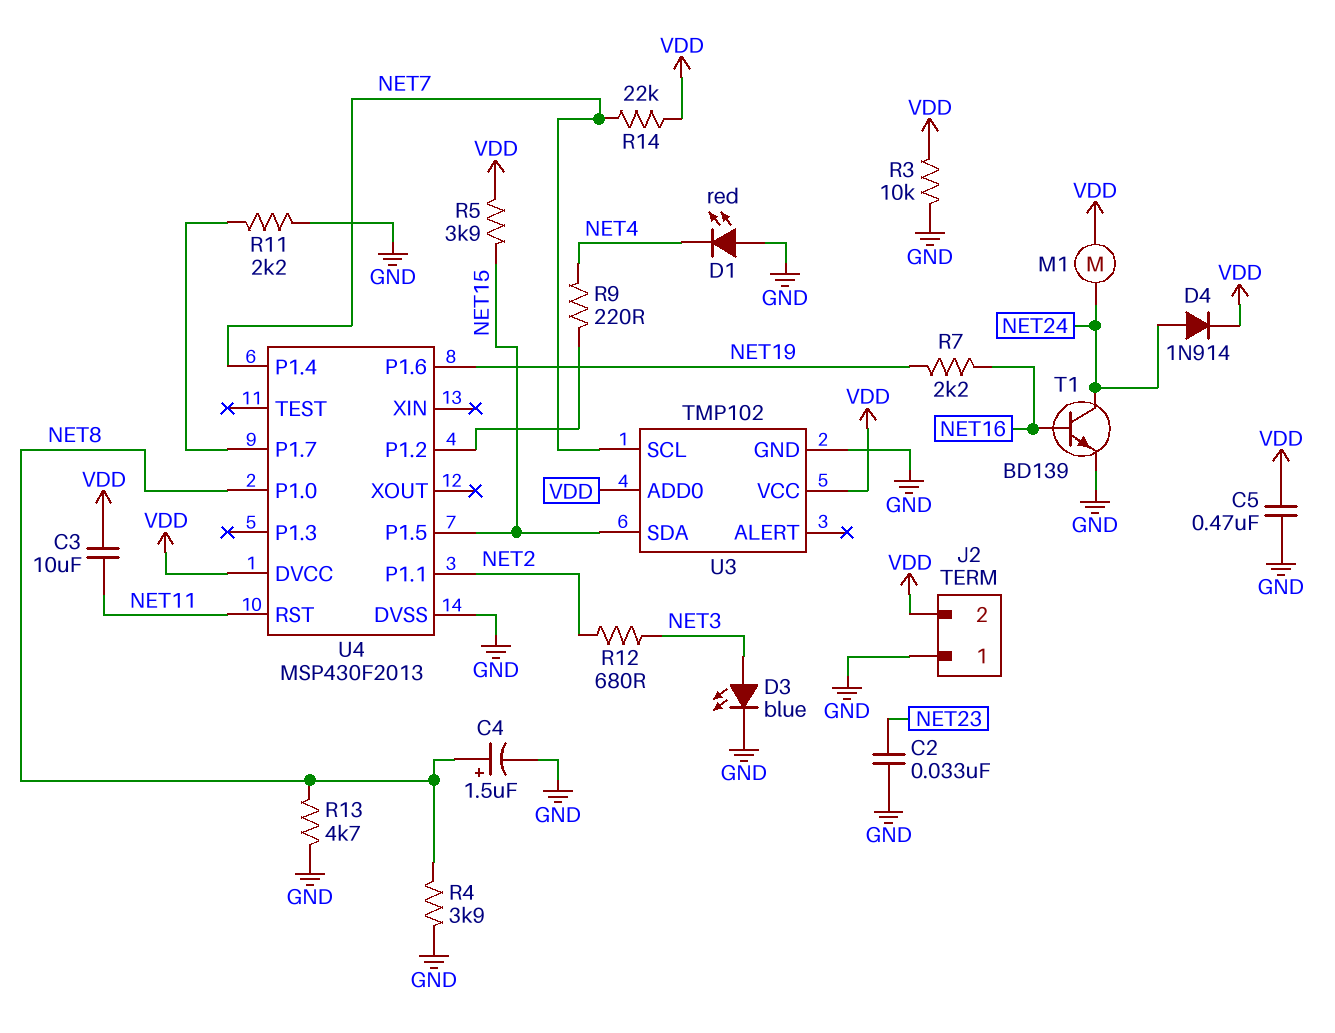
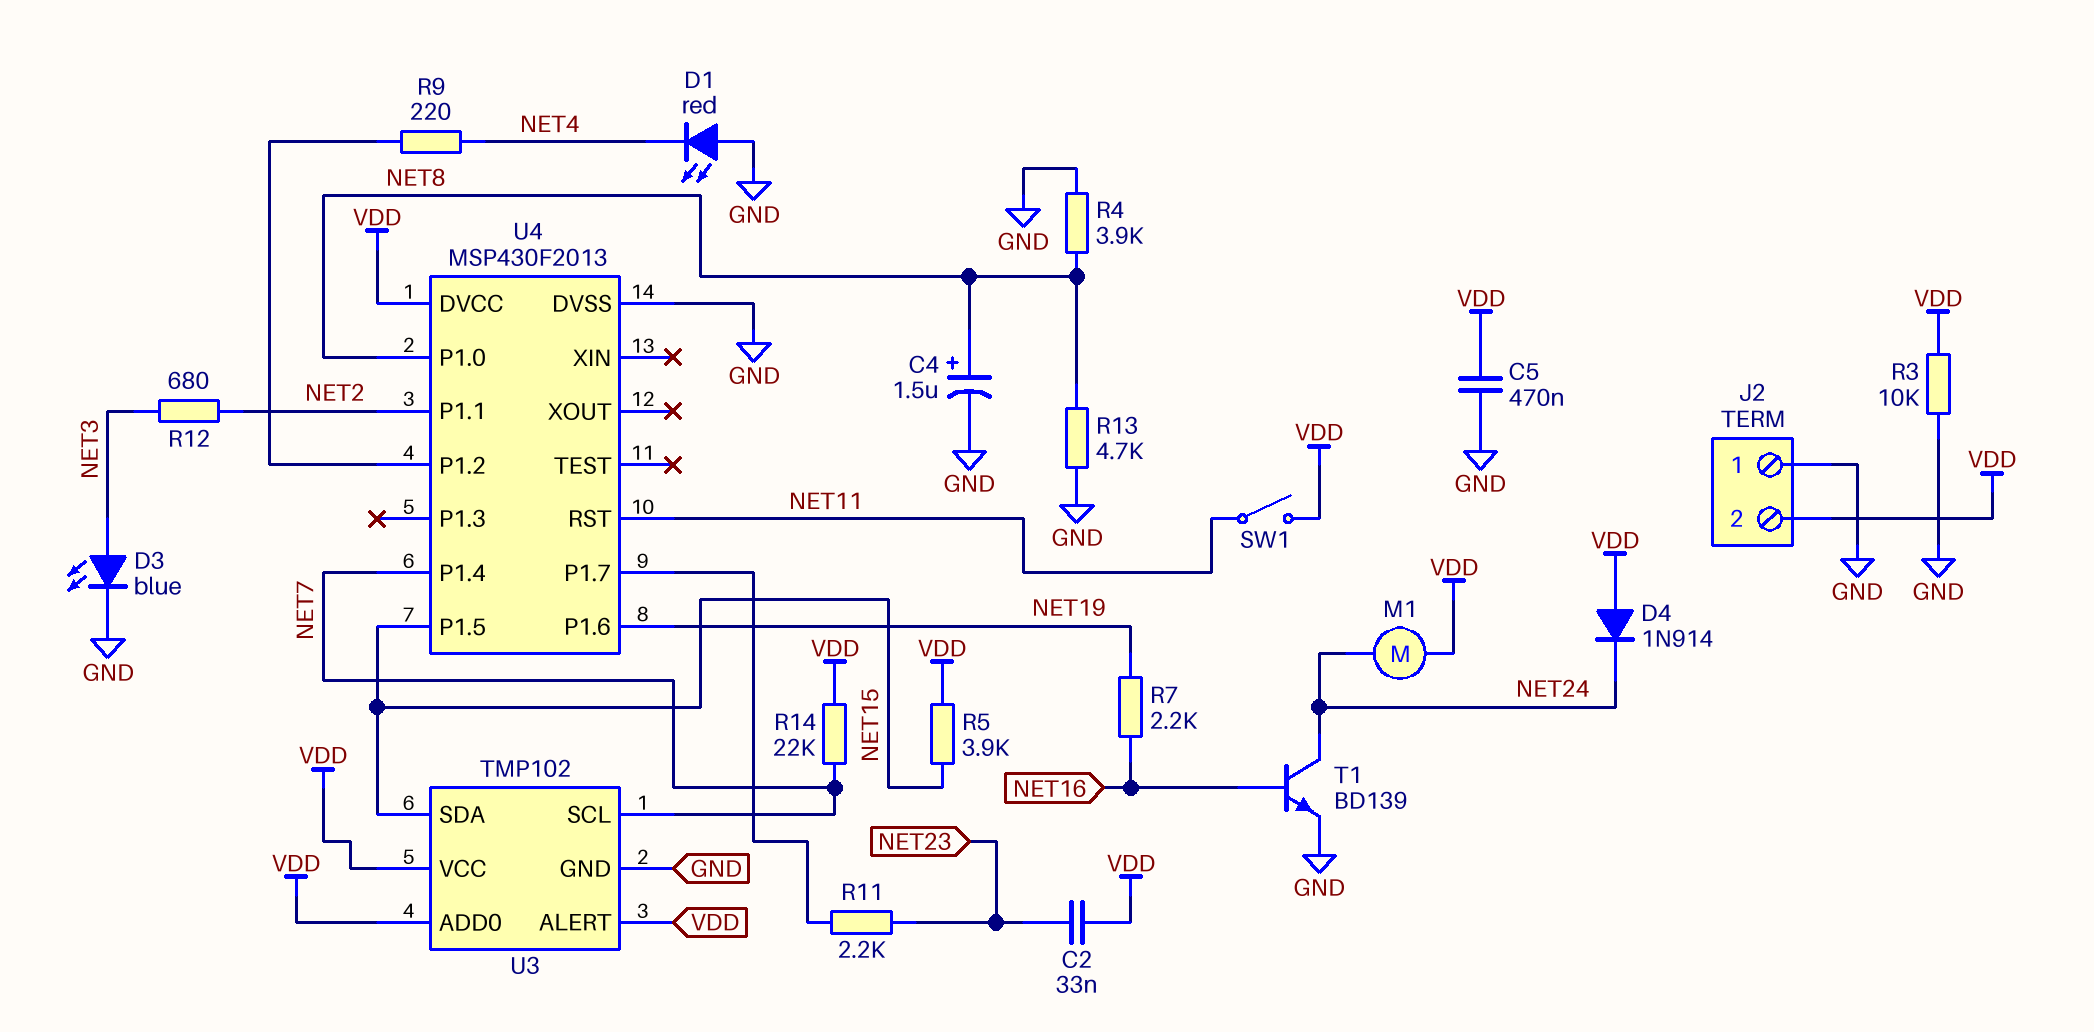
C2: 33nF (GND, NET23) -> 33nF (NET23, VDD)
C3: 10uF (NET11, VDD) -> none
D4: diode 1N914 (A NET24, K VDD) -> diode 1N914 (A VDD, K NET24)
R11: 2.2k (GND, U4/P1.7) -> 2.2k (NET23, U4/P1.7)
SW1: none -> switch (NET11, VDD)
U3 pin ALERT: none -> VDD

